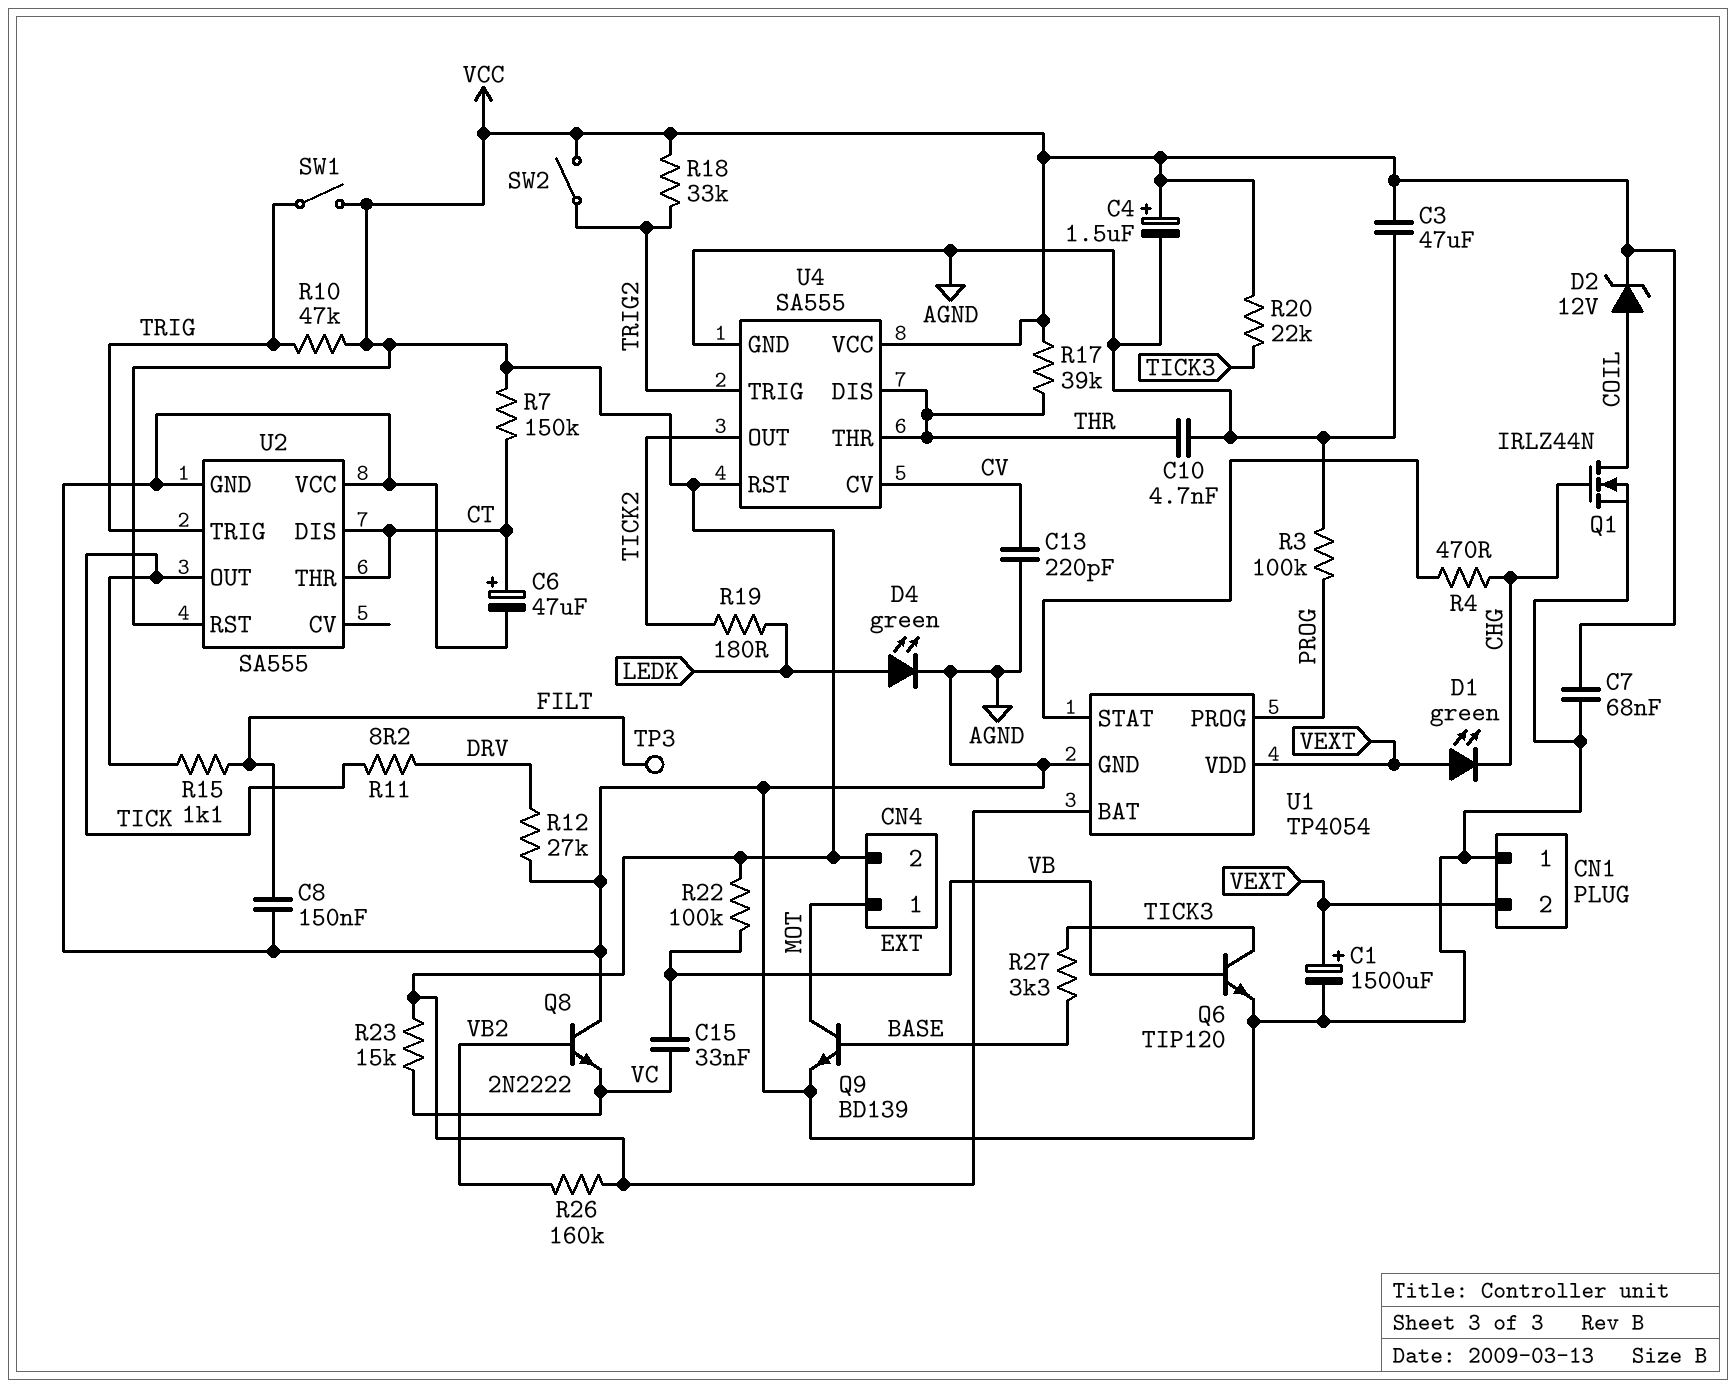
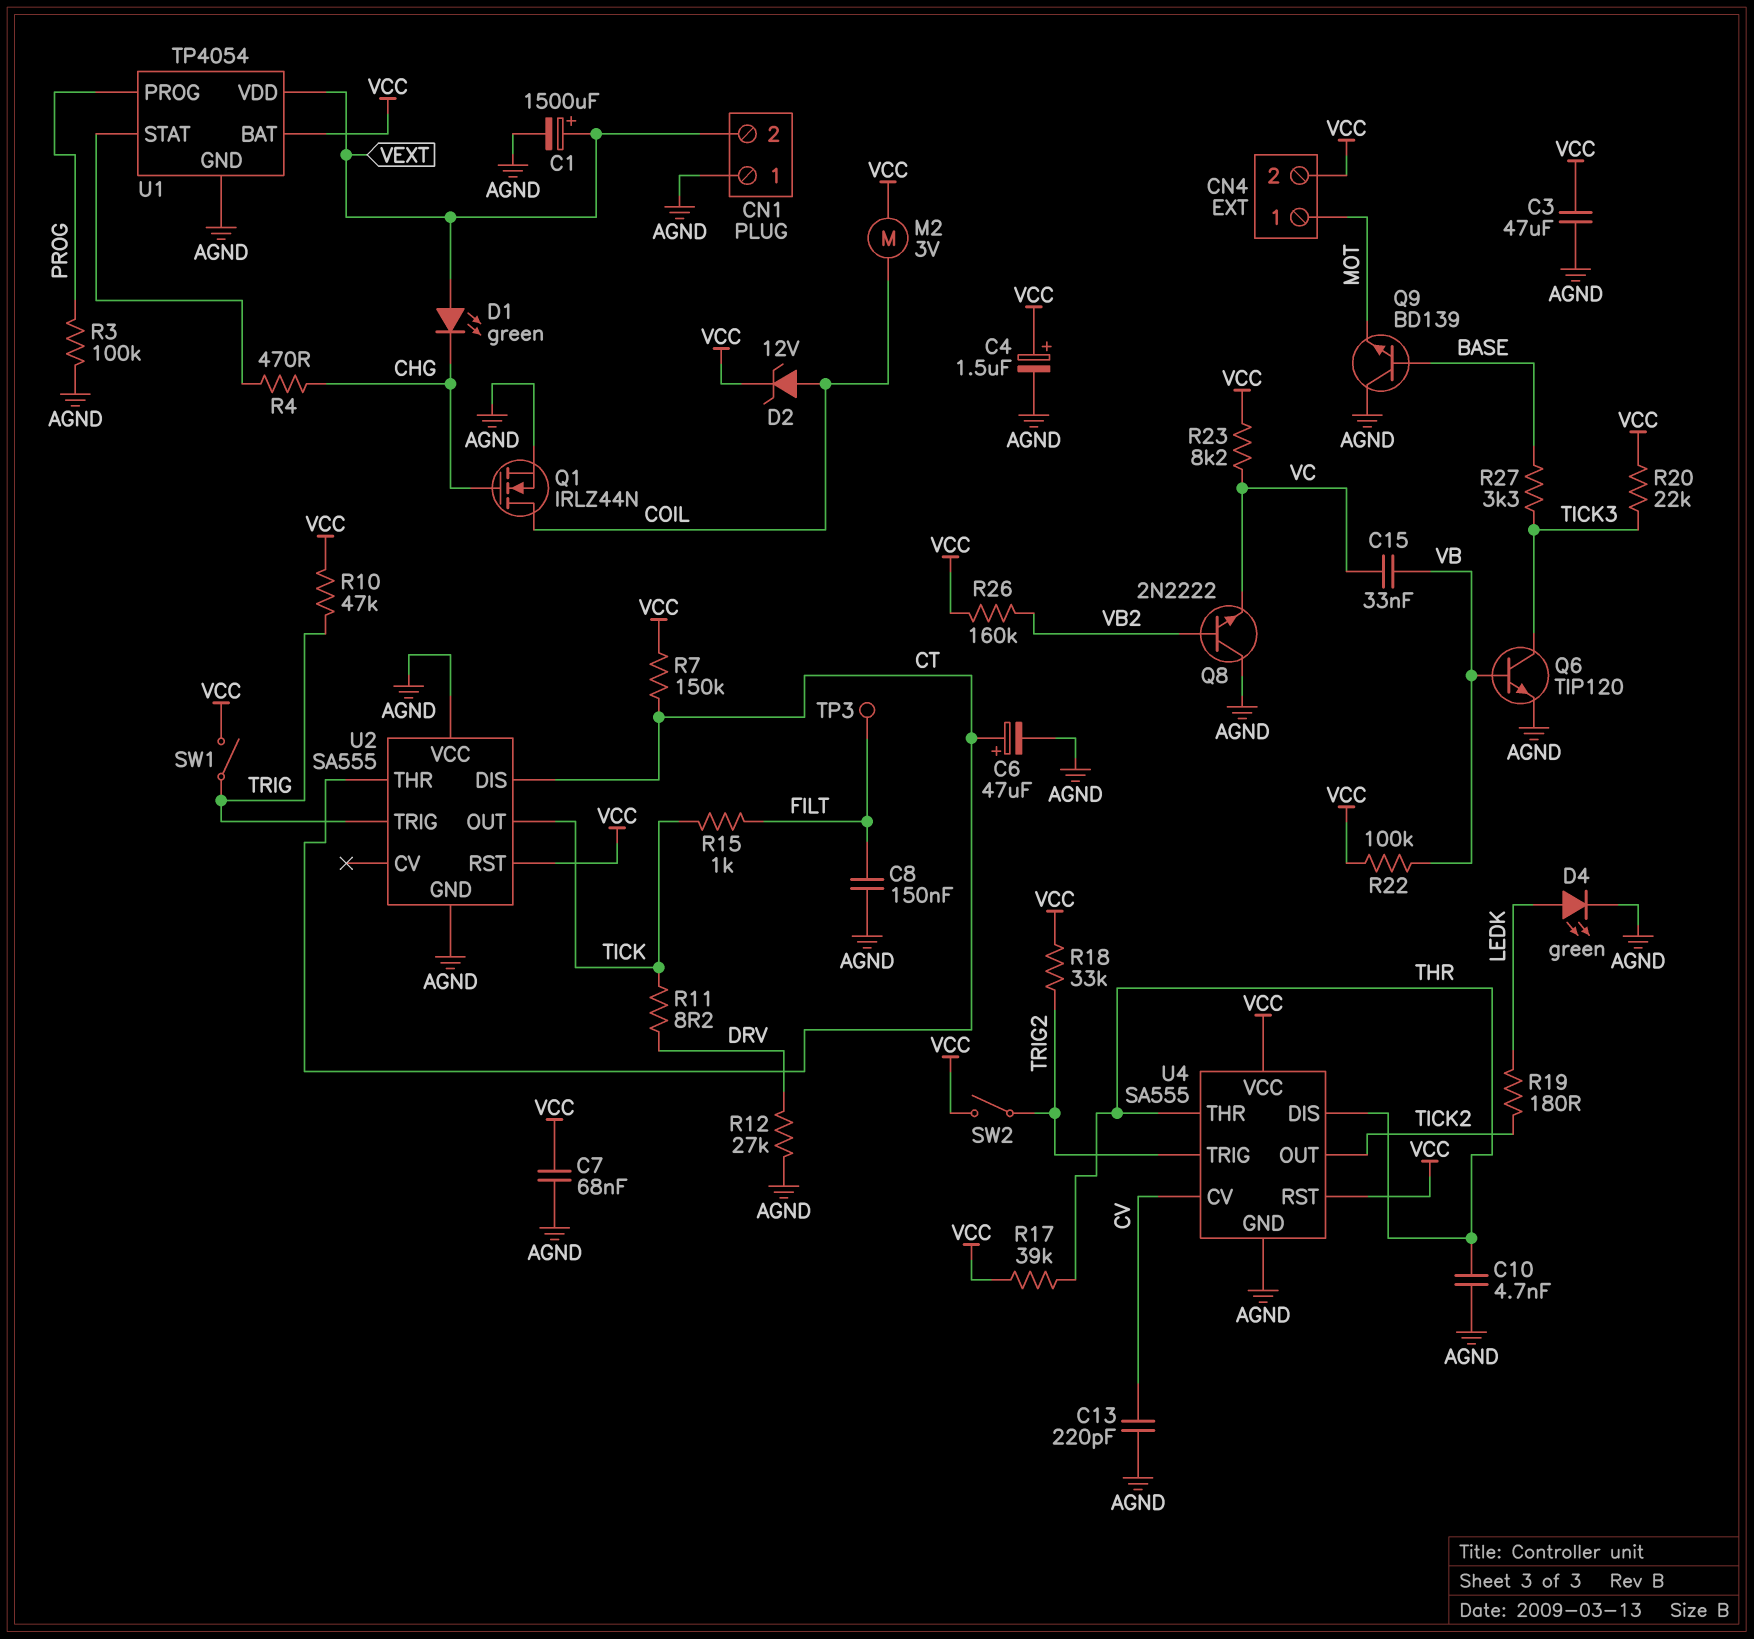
M2: none -> motor 3V (COIL, VCC)
Q9: NPN BD139 (B BASE, C MOT, E AGND) -> NPN BD139 (B BASE, C AGND, E MOT)
R15: 1.1k (FILT, TICK) -> 1k (FILT, TICK)
R23: 15k (VC, VCC) -> 8.2k (VC, VCC)

